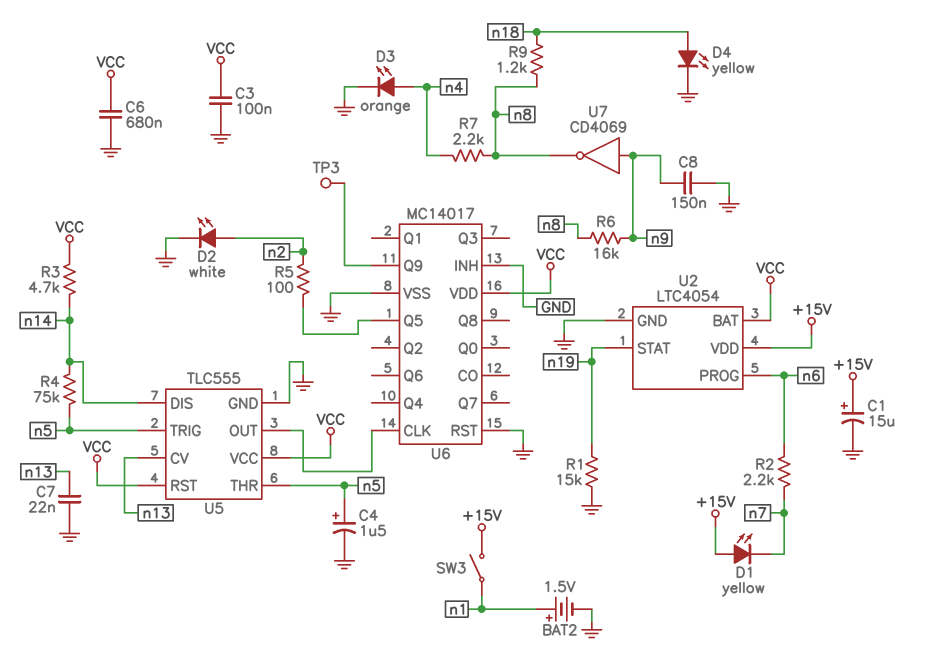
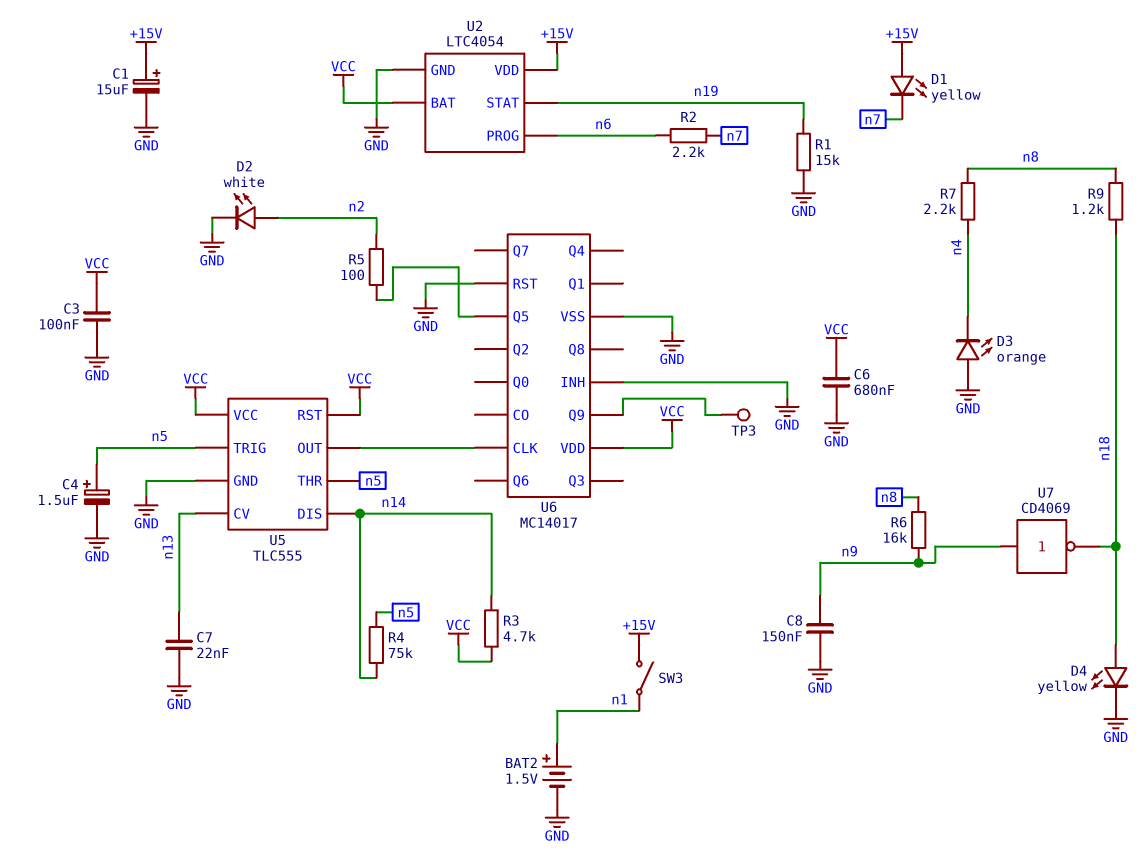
D3: LED orange (A n4, K GND) -> LED orange (A GND, K n4)
U7: NOT CD4069 (in n9, out n8) -> NOT CD4069 (in n9, out n18)

